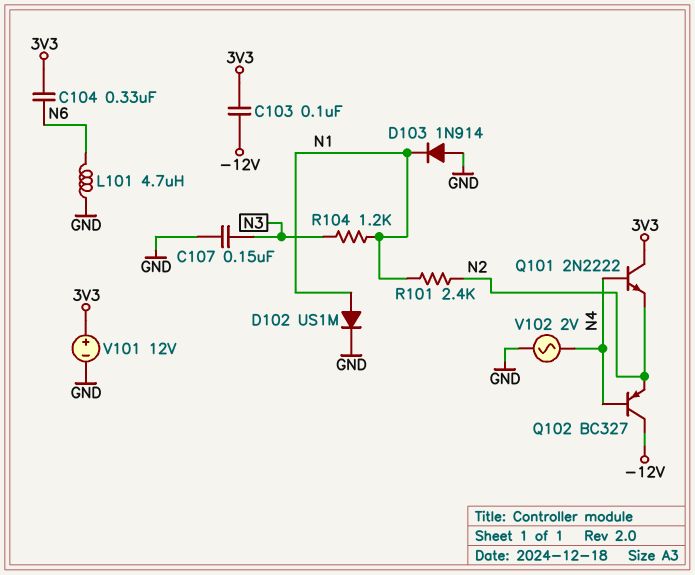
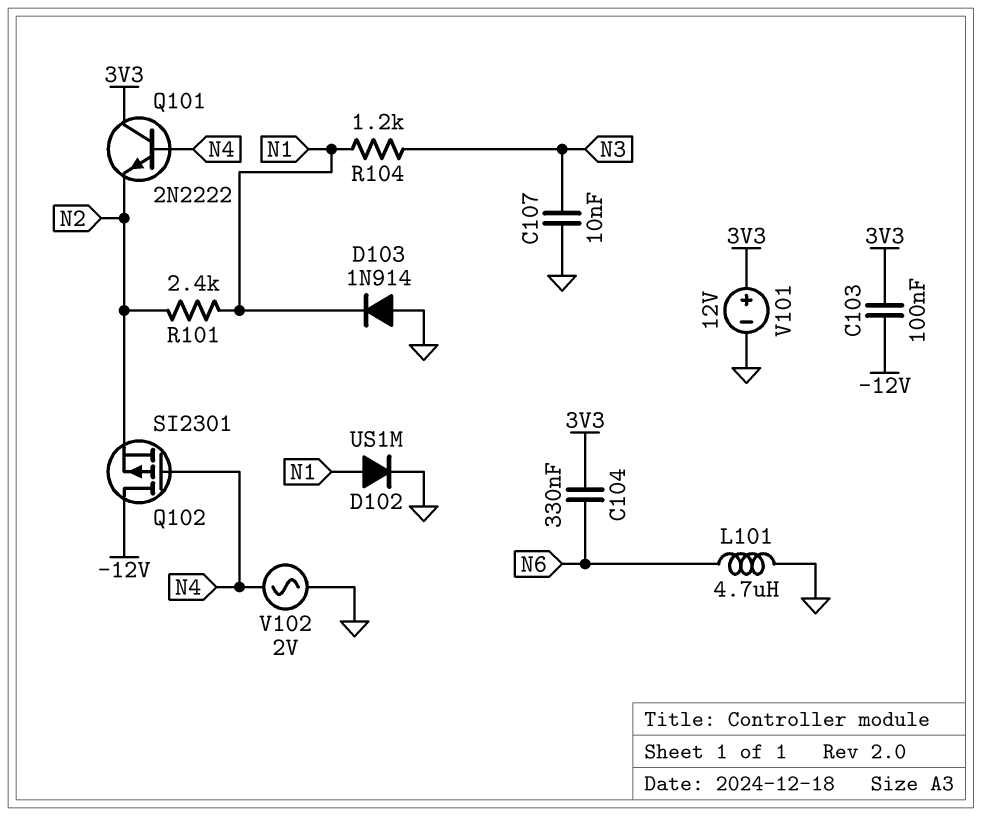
C107: 150nF (GND, N3) -> 10nF (GND, N3)
Q102: PNP BC327 (B N4, C -12V, E N2) -> PMOS SI2301 (G N4, D -12V, S N2)

